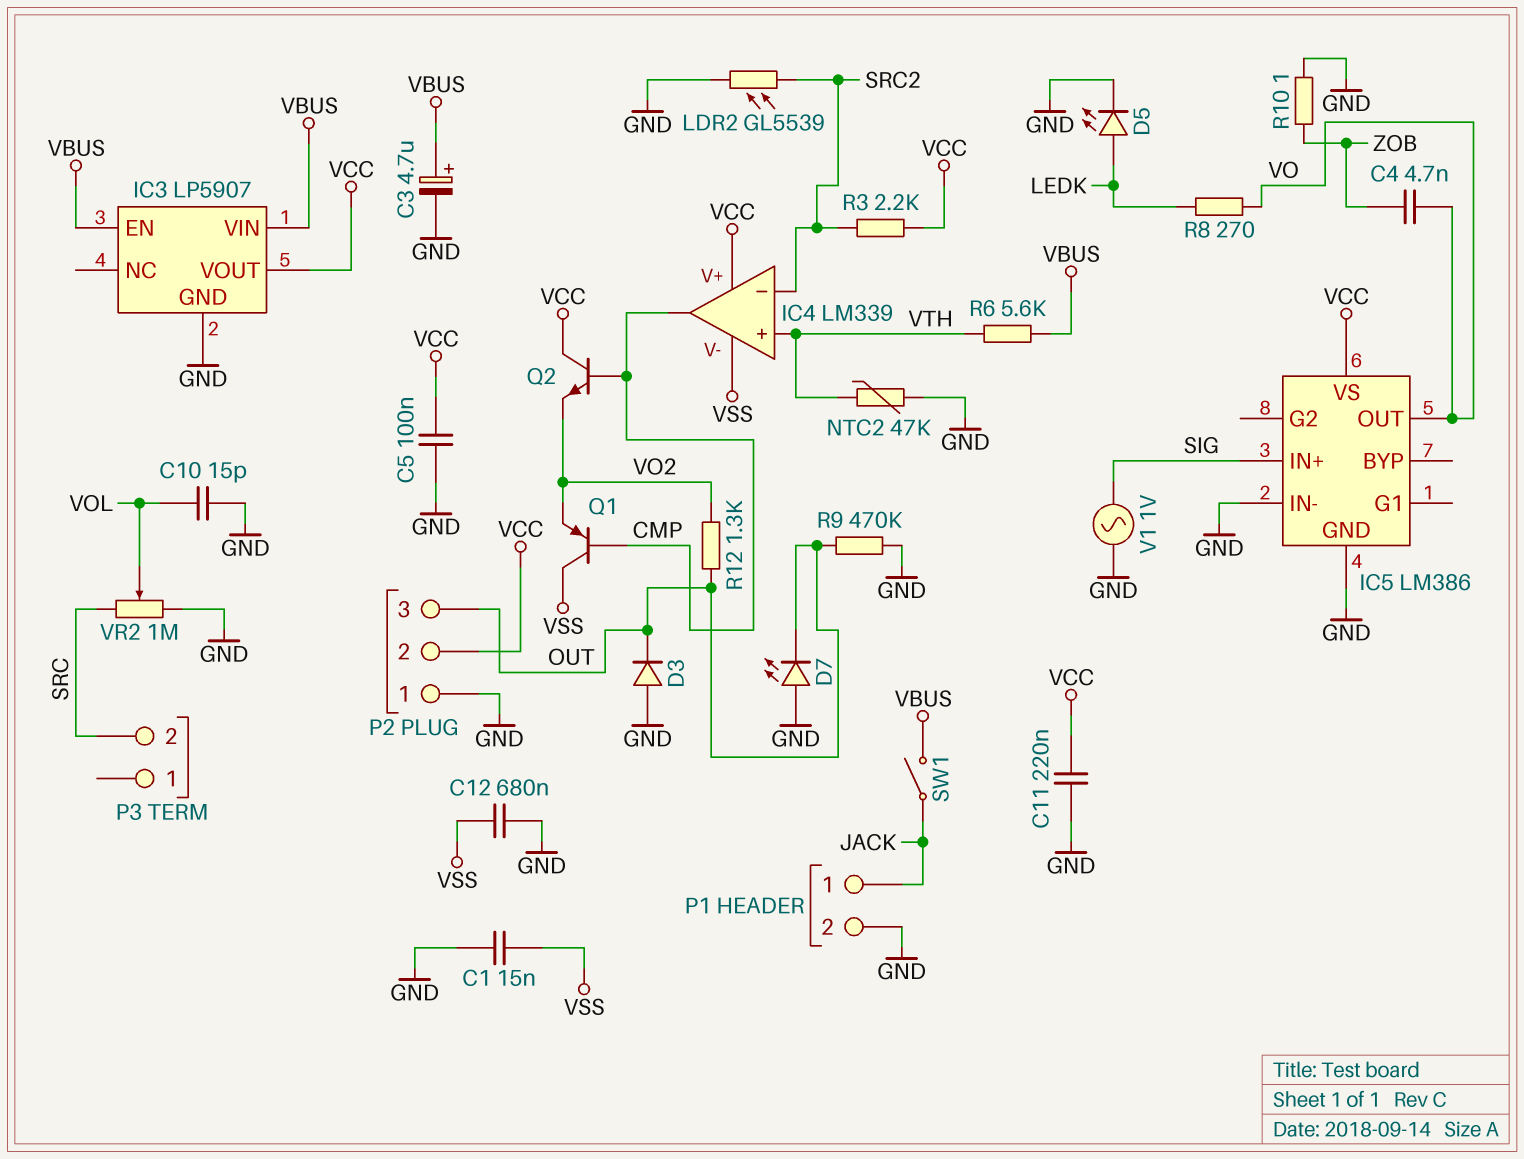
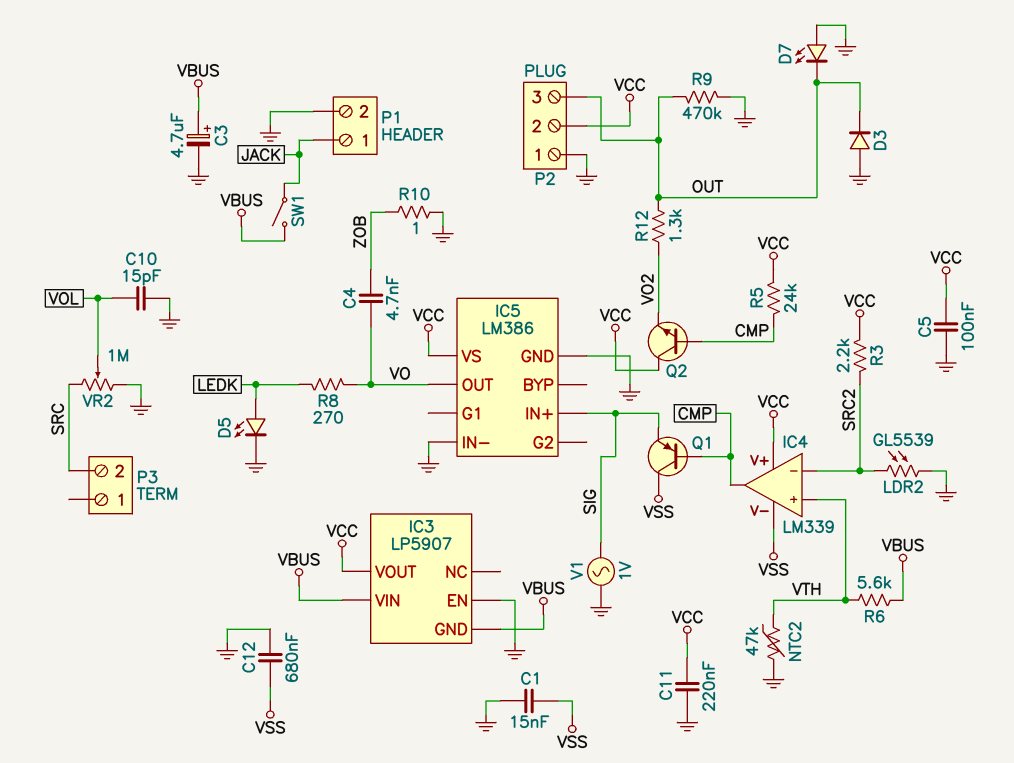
IC3 pin EN: VBUS -> GND
IC3 pin GND: GND -> VBUS
Q1: PNP (B CMP, C VSS, E VO2) -> PNP (B CMP, C VSS, E SIG)
R5: none -> 24k (CMP, VCC)

